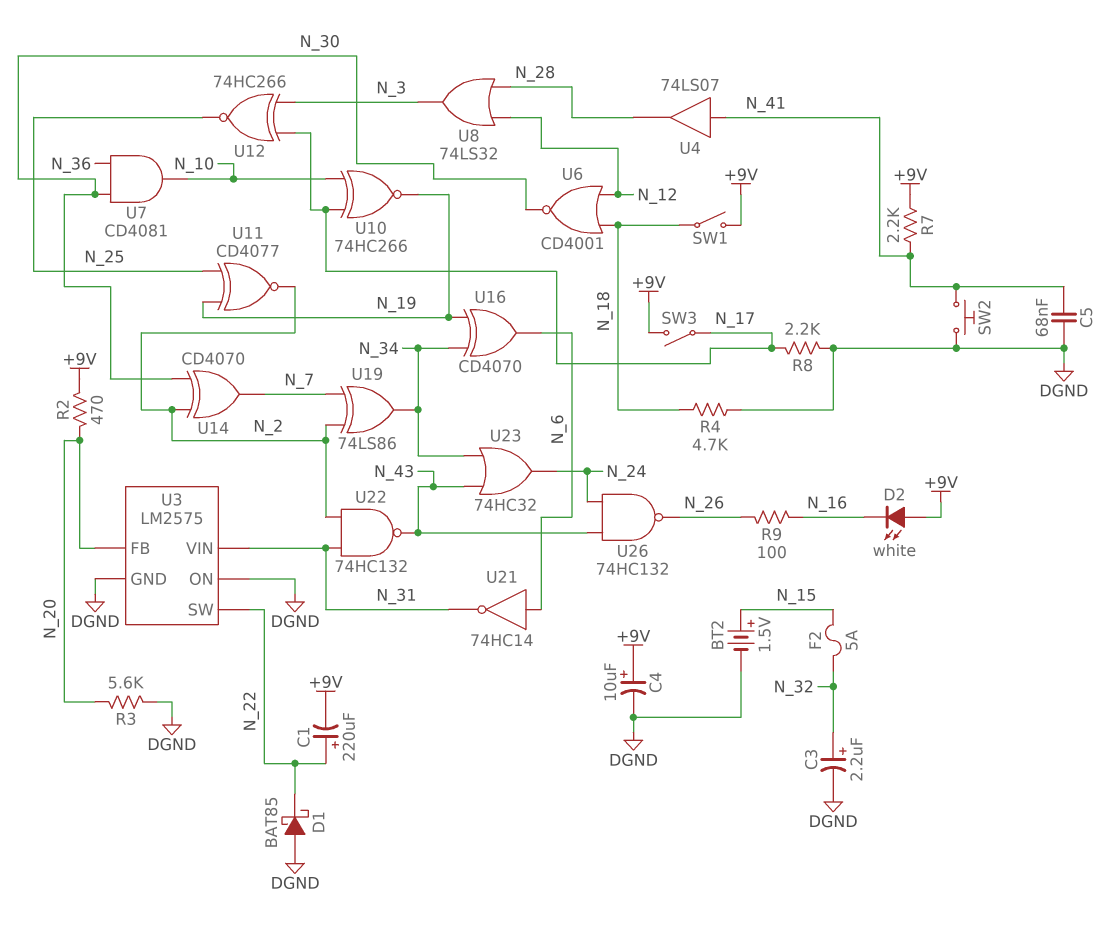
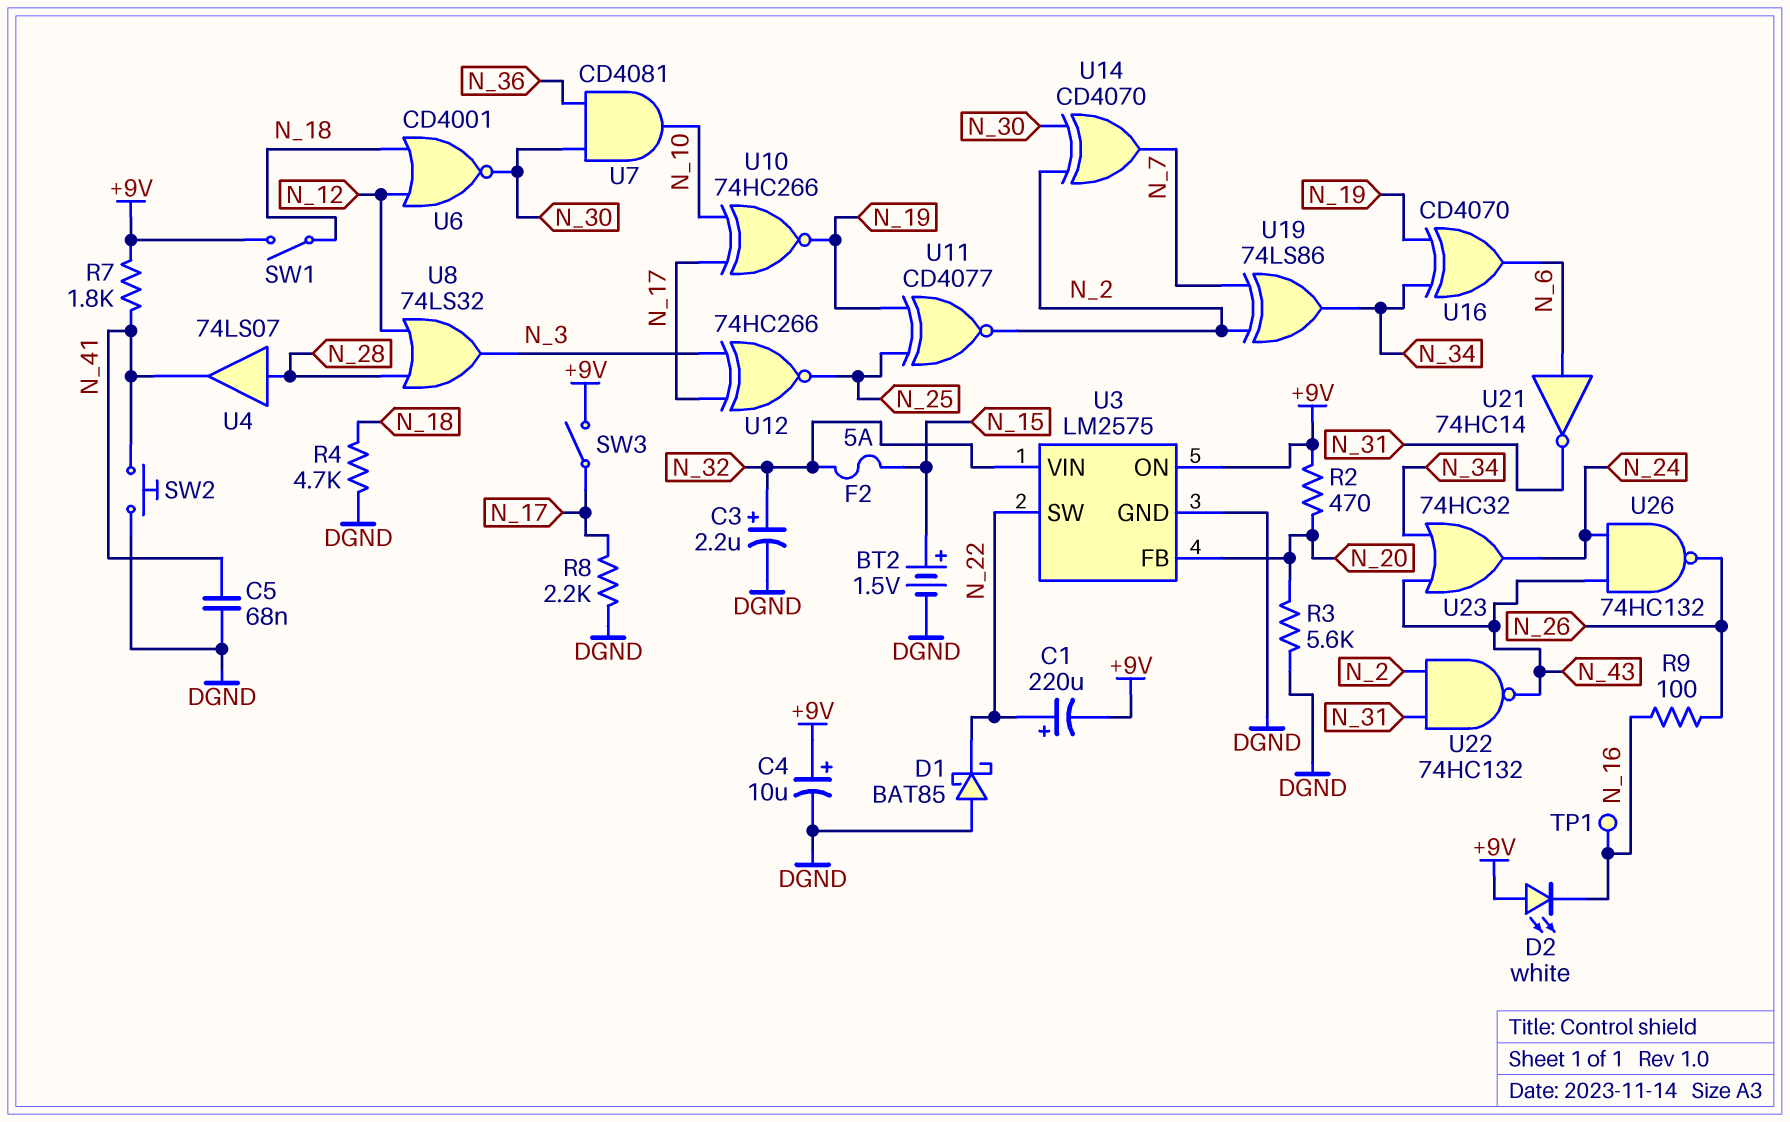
R7: 2.2k (+9V, N_41) -> 1.8k (+9V, N_41)
TP1: none -> test point (N_16)
U3 pin ON: DGND -> +9V
U3 pin VIN: N_31 -> N_32
U4: buffer 74LS07 (in N_41, out N_28) -> buffer 74LS07 (in N_28, out N_41)

